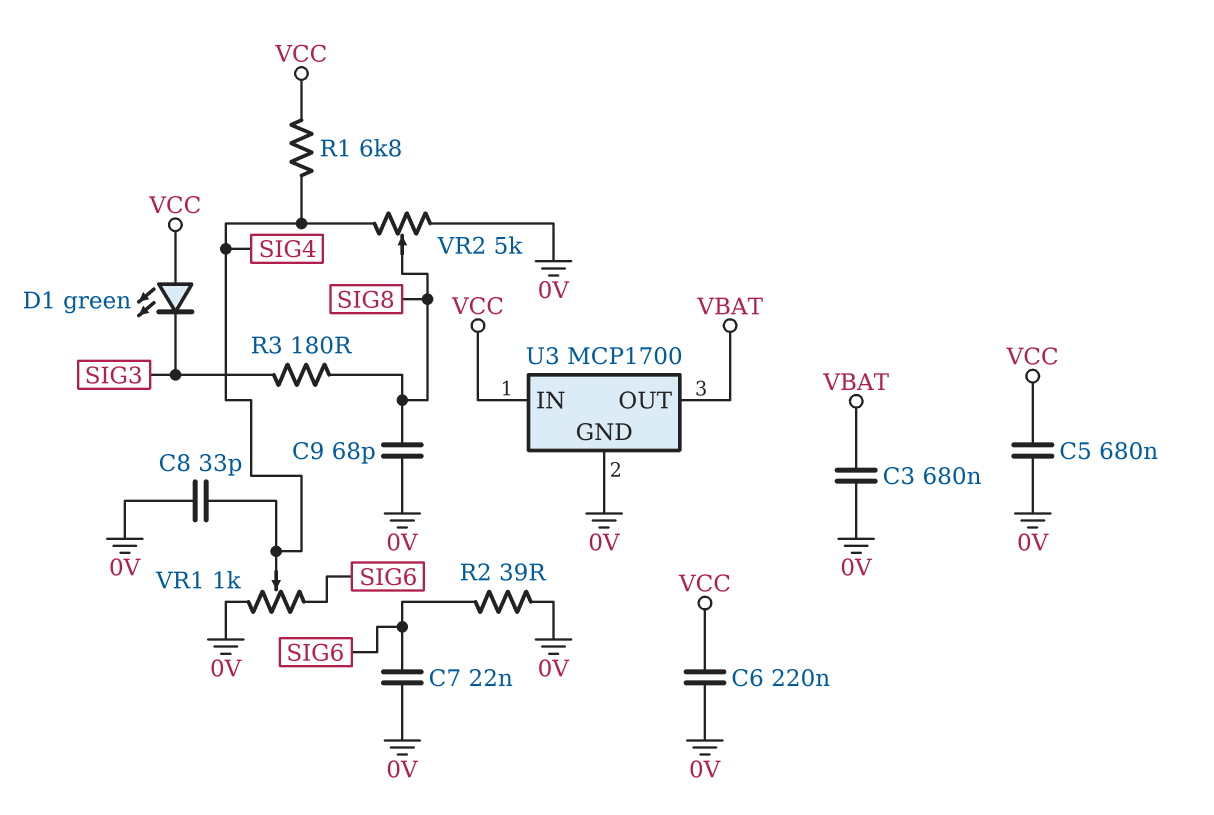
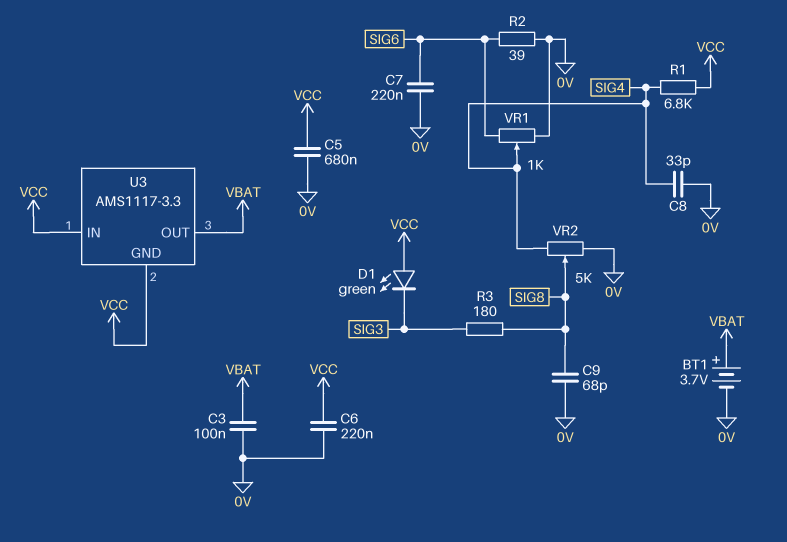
BT1: none -> 3.7V (plus VBAT, minus 0V)
C3: 680nF (0V, VBAT) -> 100nF (0V, VBAT)
C7: 22nF (0V, SIG6) -> 220nF (0V, SIG6)
U3: MCP1700 -> AMS1117-3.3
U3 pin GND: 0V -> VCC

